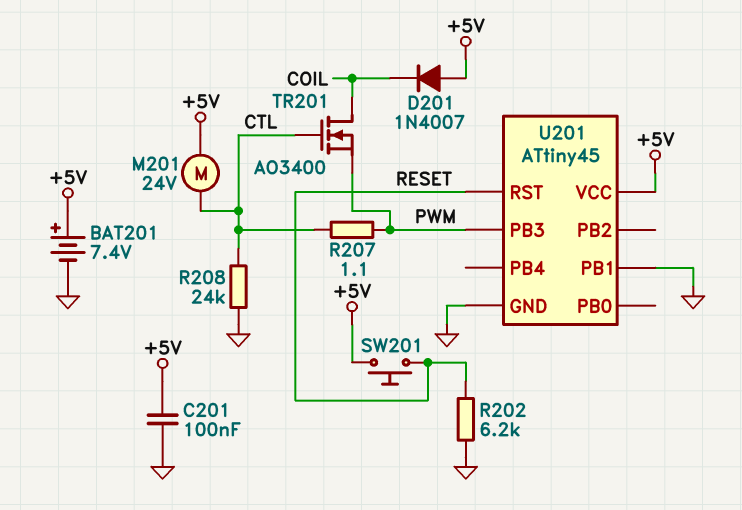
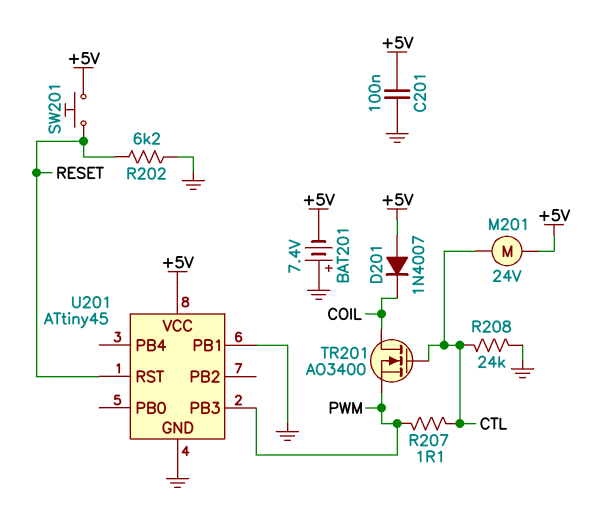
BAT201: 7.4V (plus +5V, minus GND) -> 7.4V (plus GND, minus +5V)

